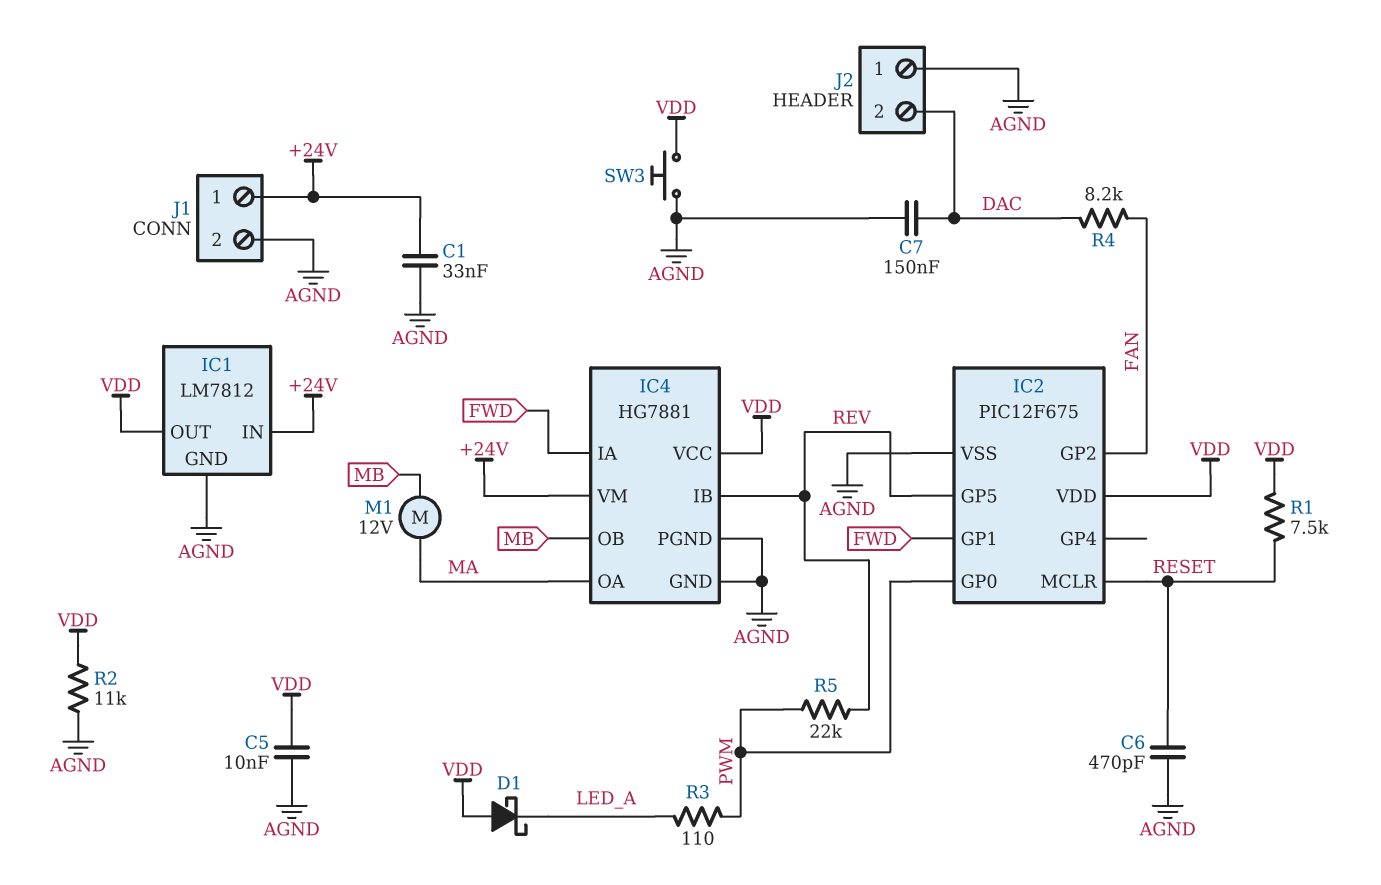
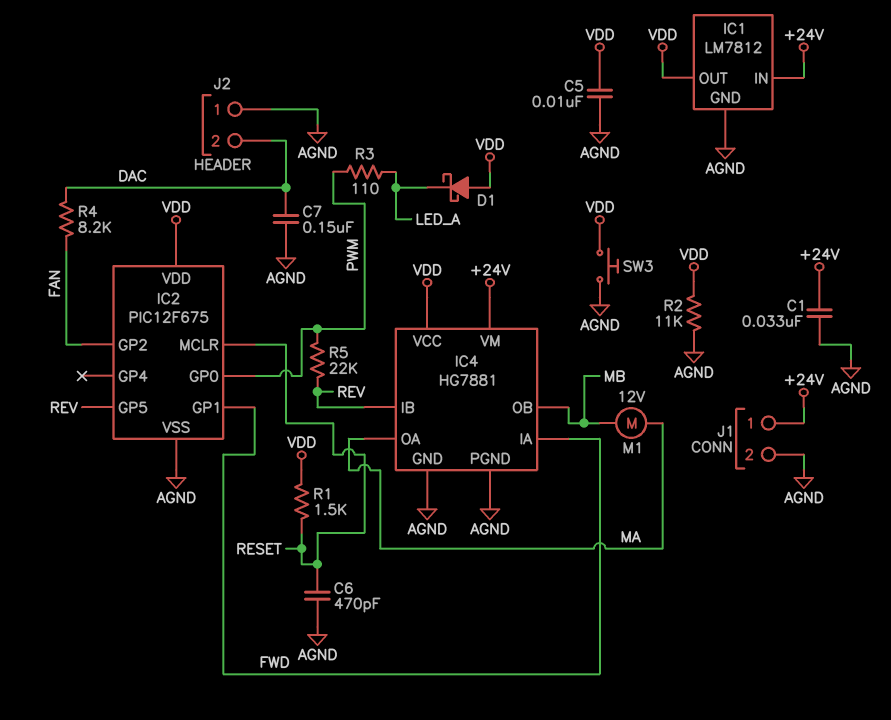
R1: 7.5k (RESET, VDD) -> 1.5k (RESET, VDD)

